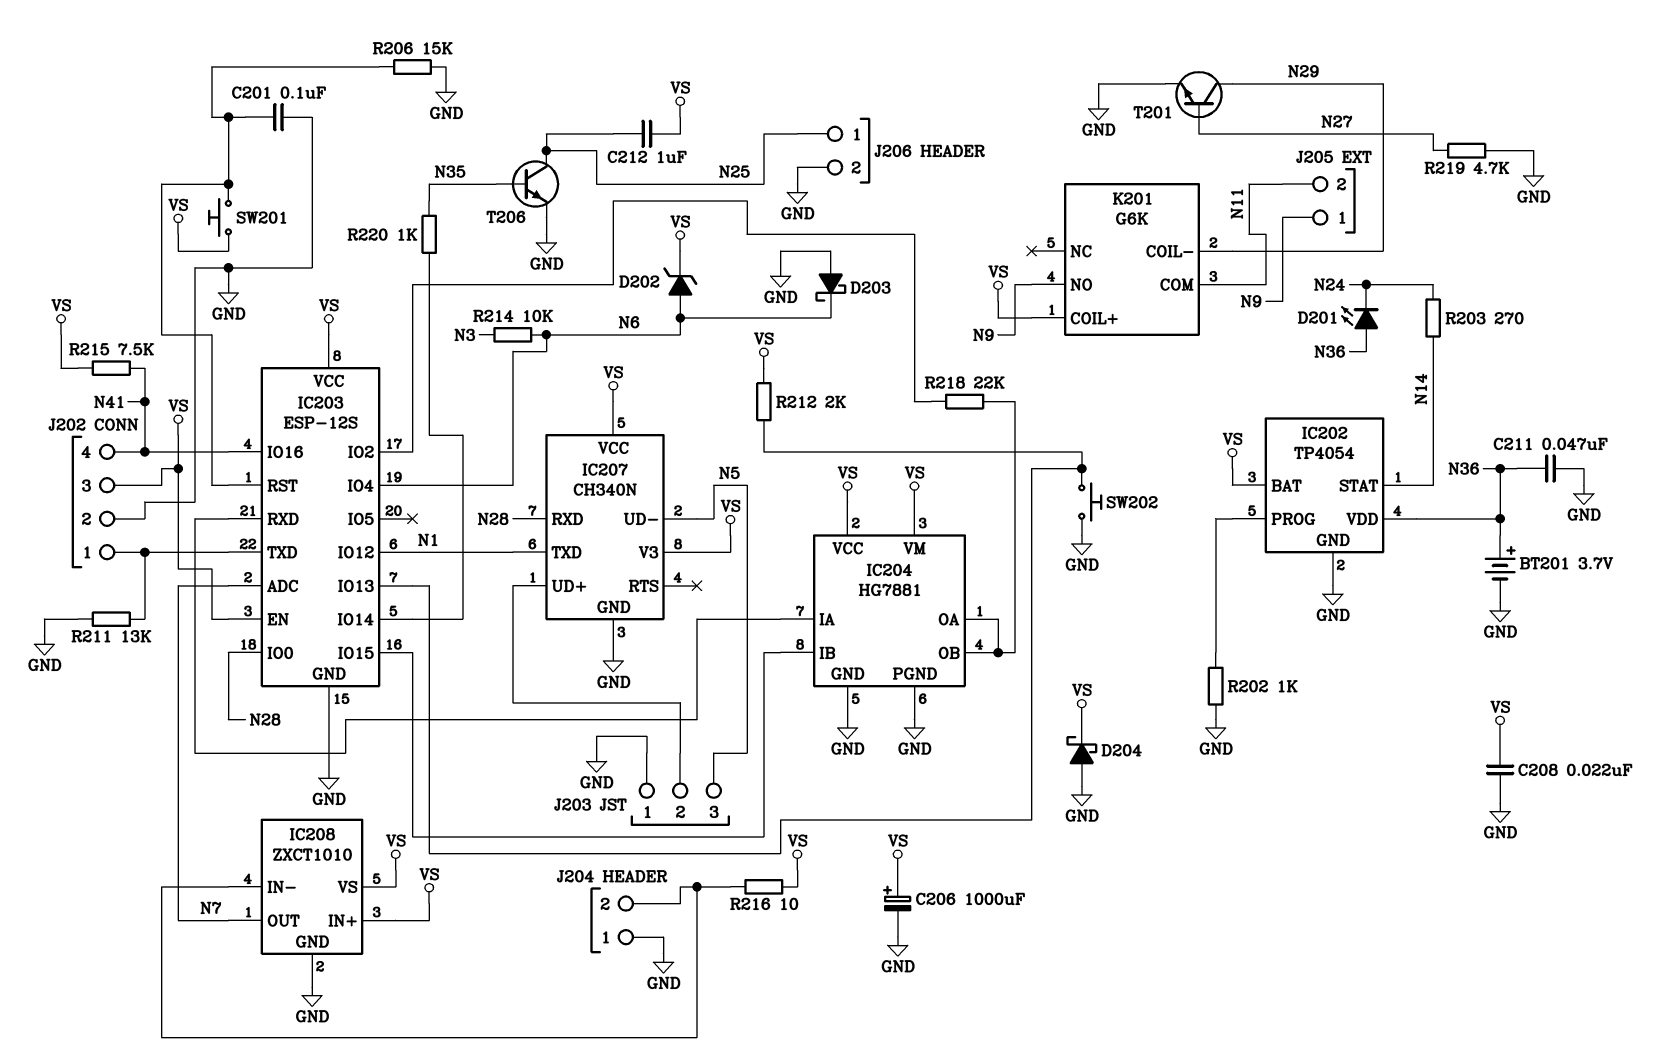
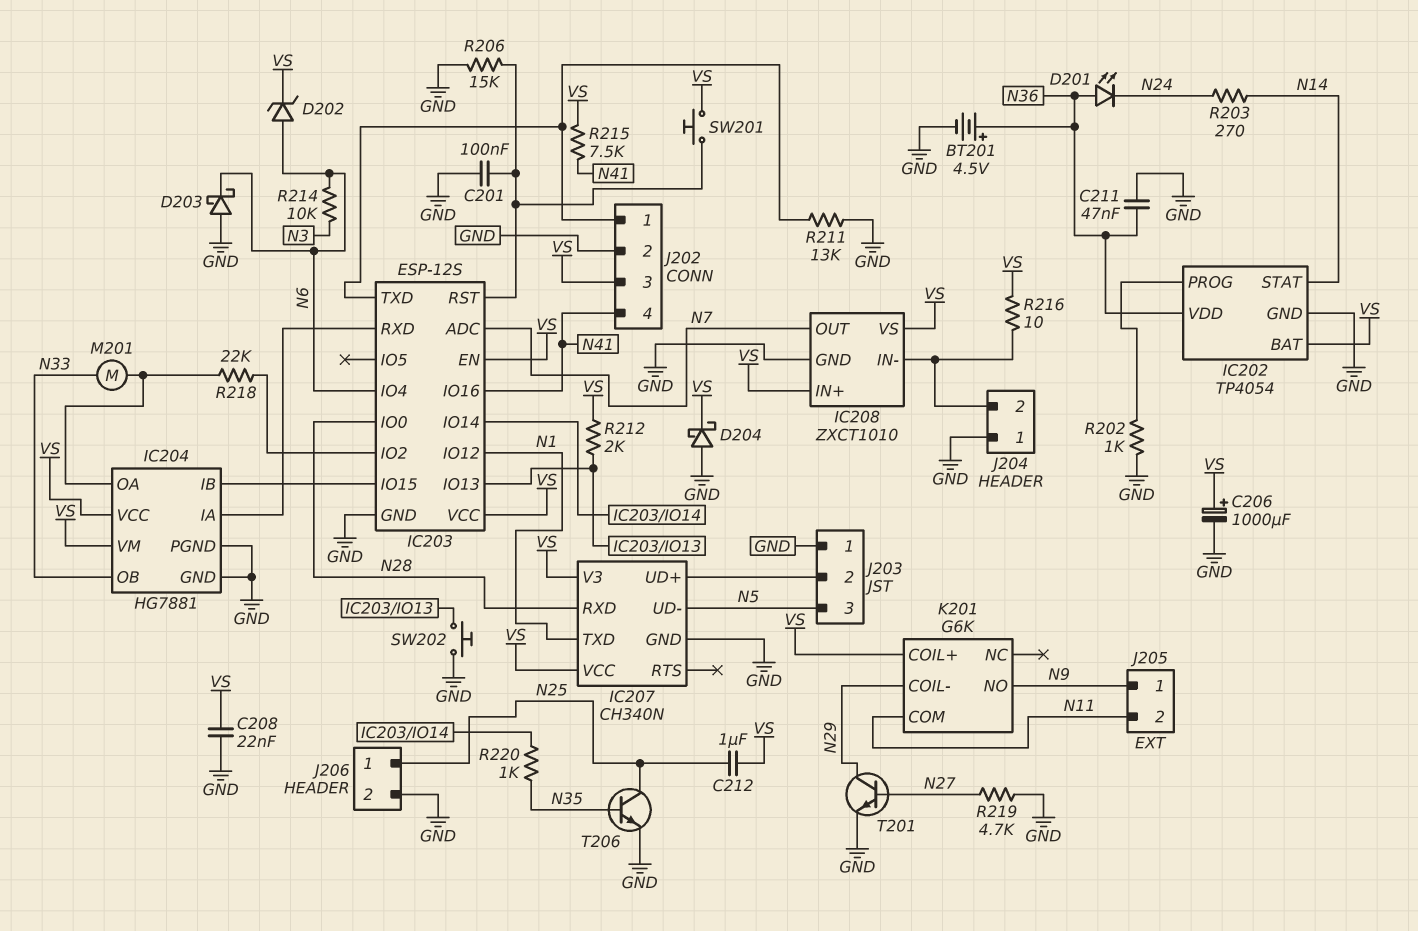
BT201: 3.7V (plus N36, minus GND) -> 4.5V (plus N36, minus GND)
IC204 pin OB: IC204/OA -> N33
M201: none -> motor (IC204/OA, N33)

